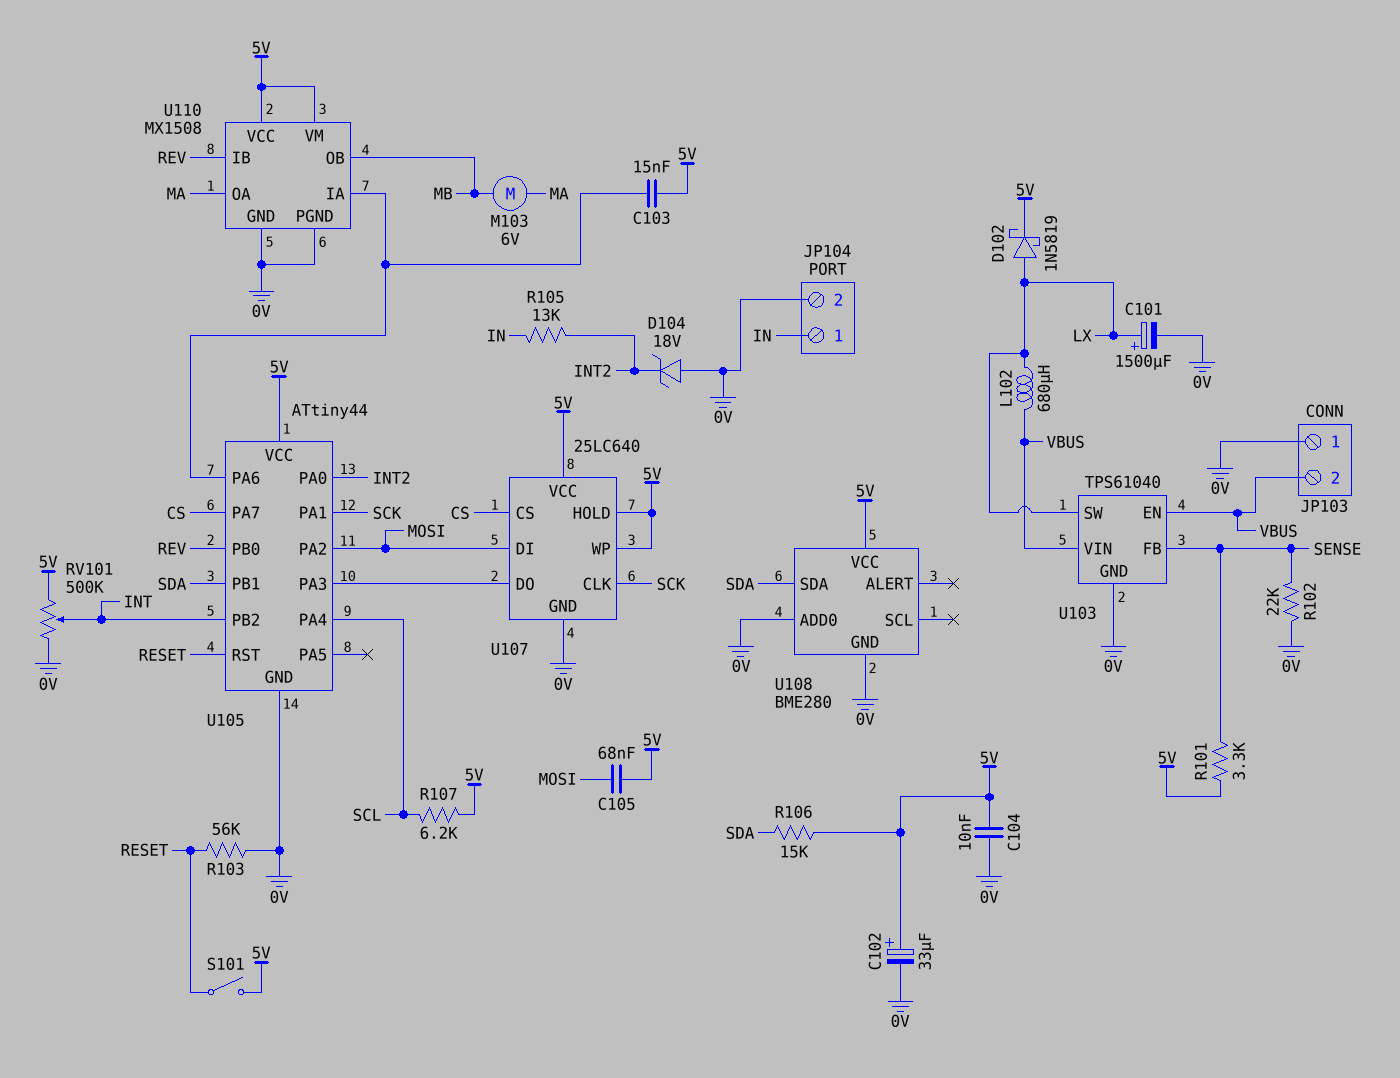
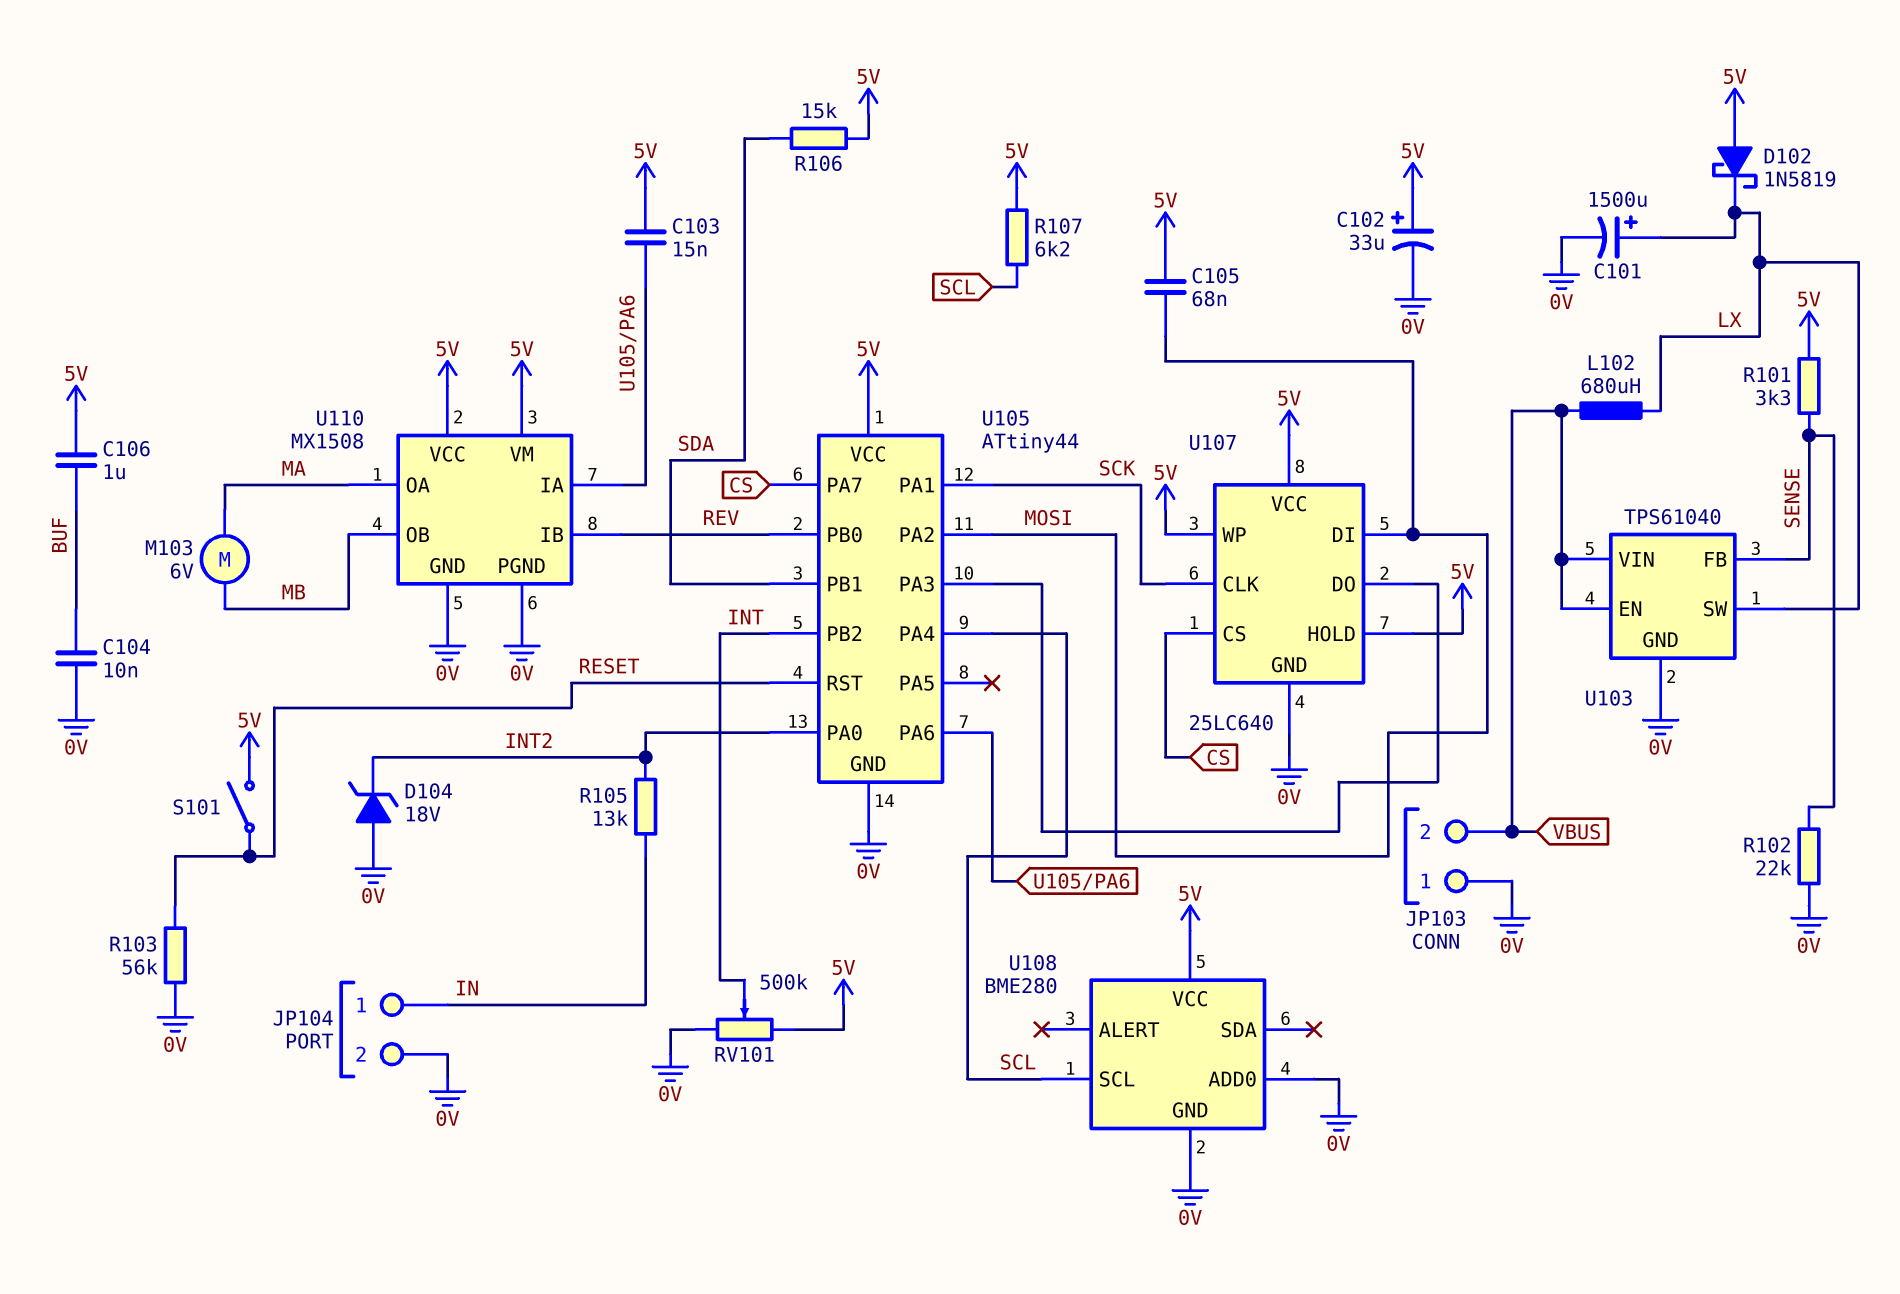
C104: 10nF (0V, 5V) -> 10nF (0V, BUF)
C106: none -> 1uF (5V, BUF)
D102: schottky 1N5819 (A LX, K 5V) -> schottky 1N5819 (A 5V, K LX)
U108 pin SCL: none -> SCL
U108 pin SDA: SDA -> none

